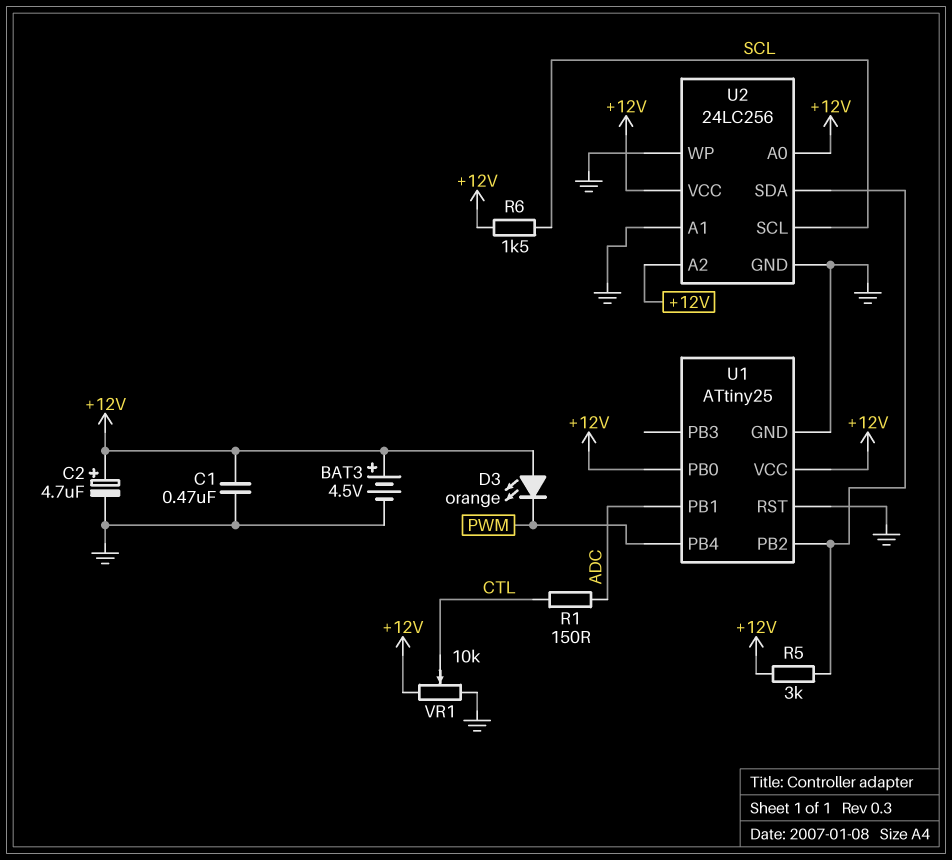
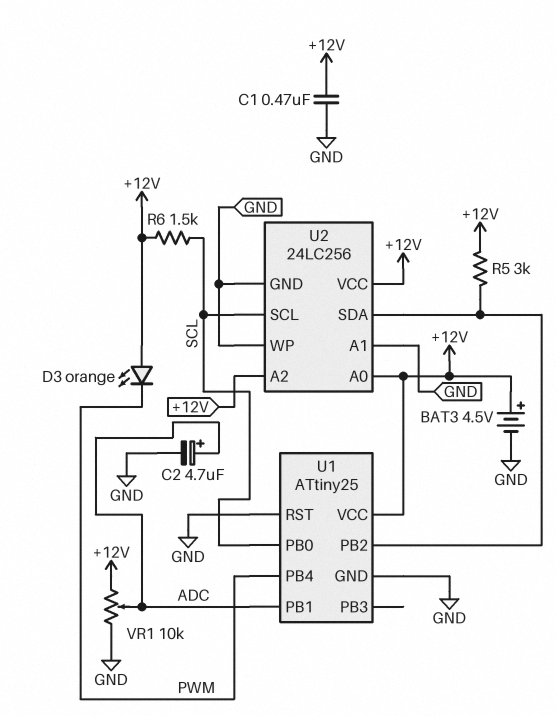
C2: 4.7uF (plus +12V, minus GND) -> 4.7uF (plus ADC, minus GND)
R1: 150 (ADC, CTL) -> none
U1 pin PB0: +12V -> SCL
VR1: 10k (+12V, GND, wiper CTL) -> 10k (+12V, GND, wiper ADC)

